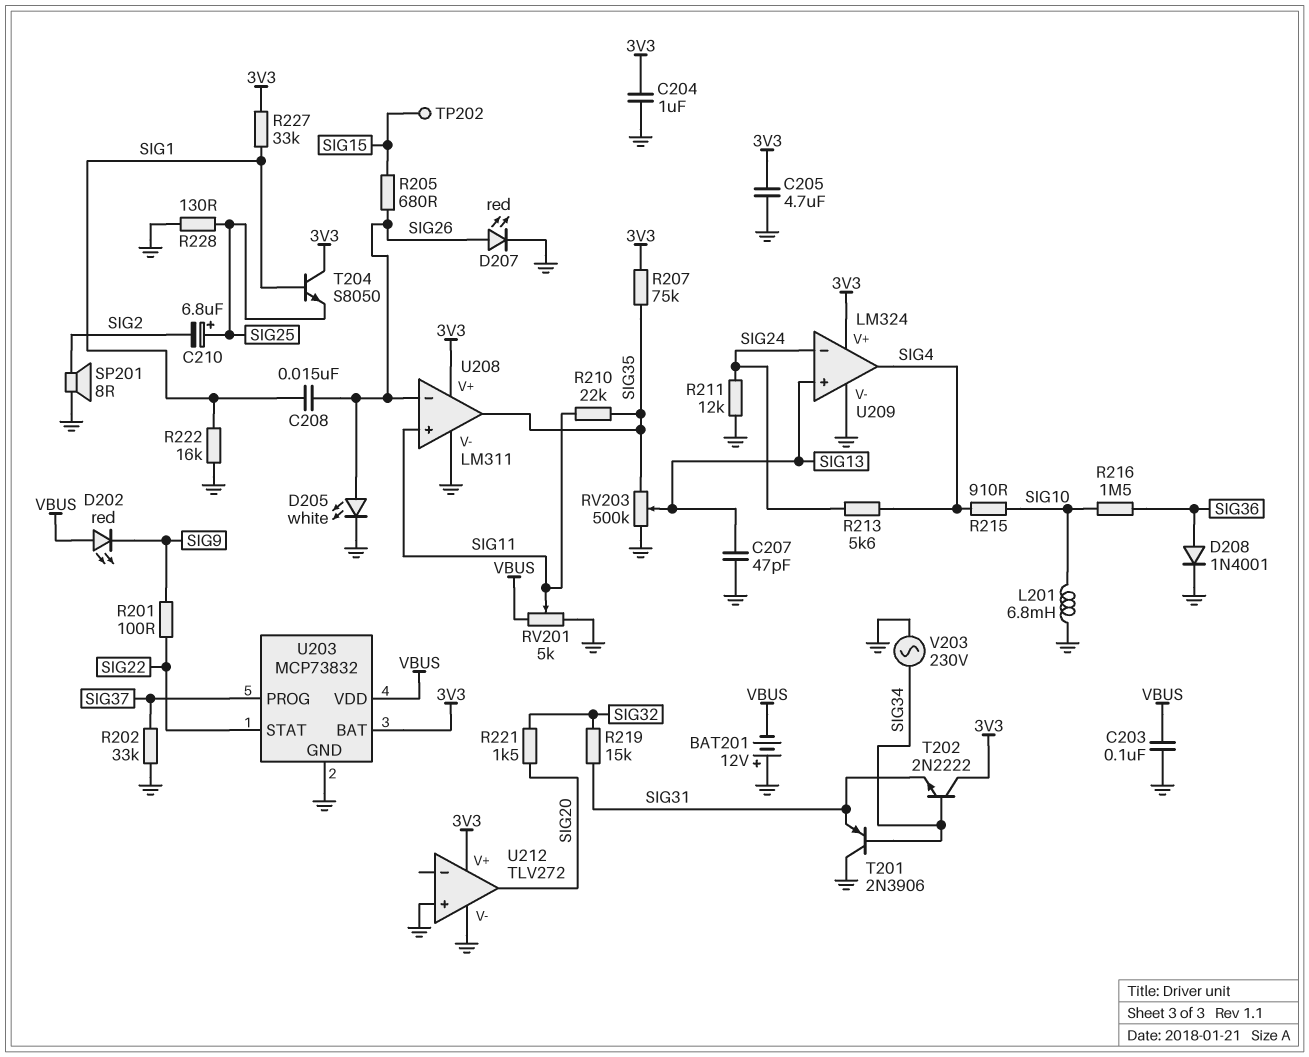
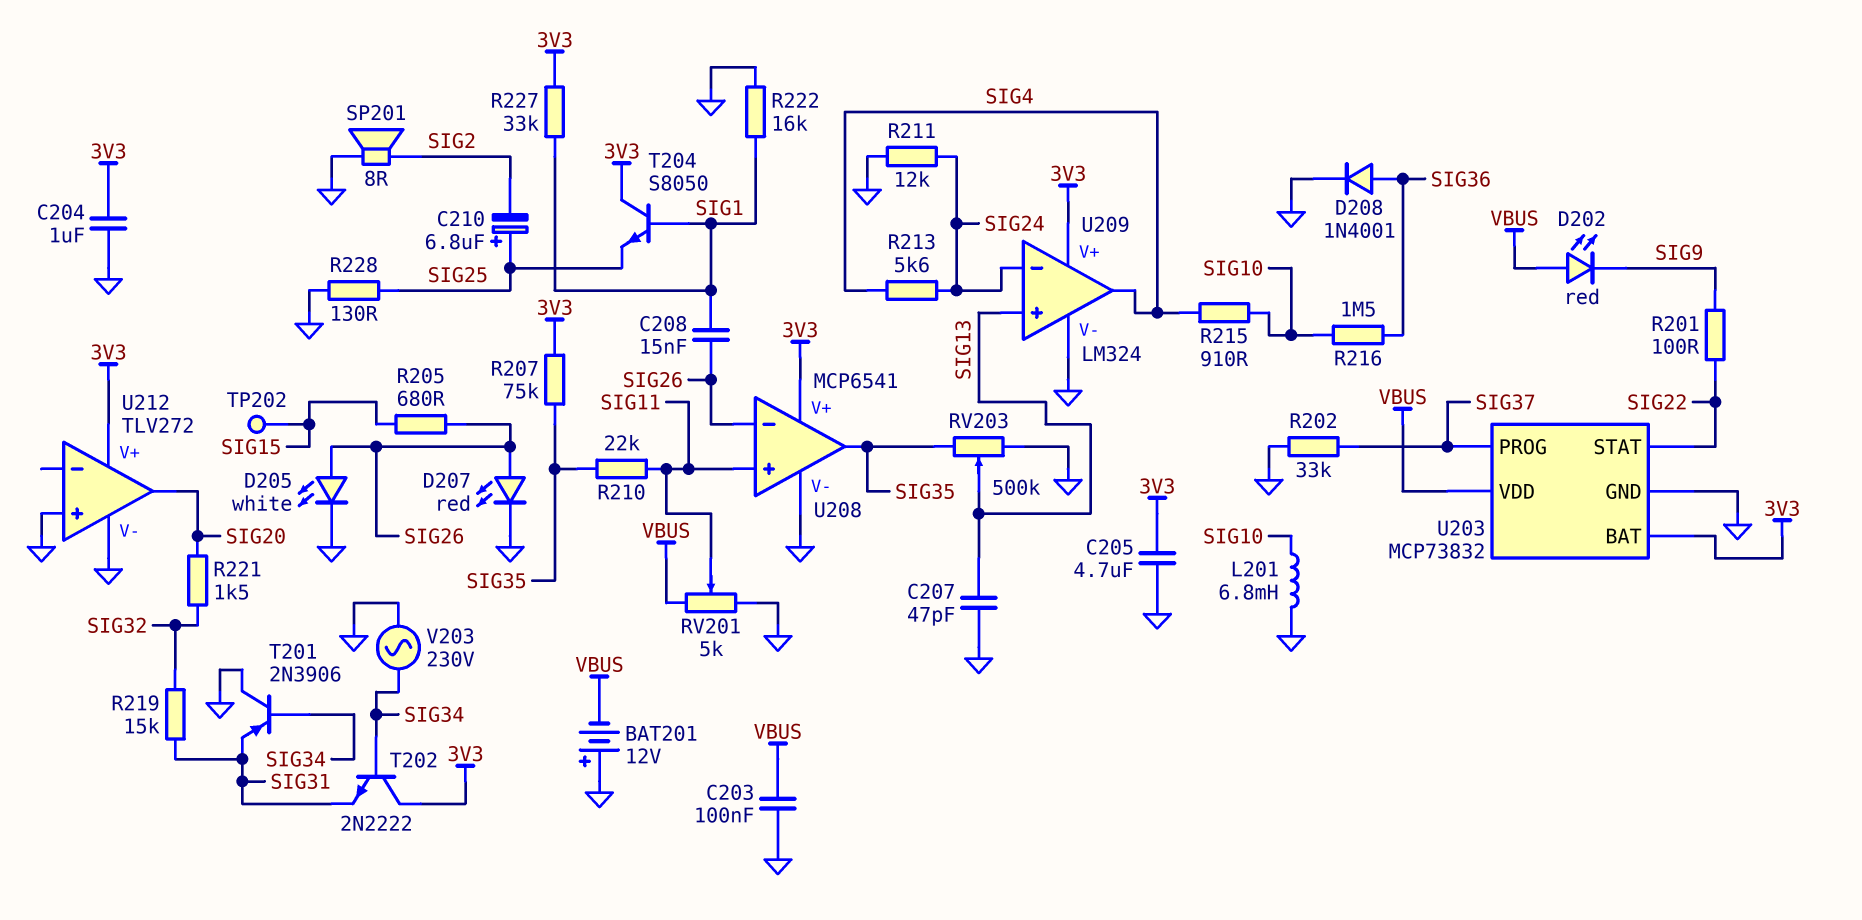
U208: LM311 -> MCP6541

